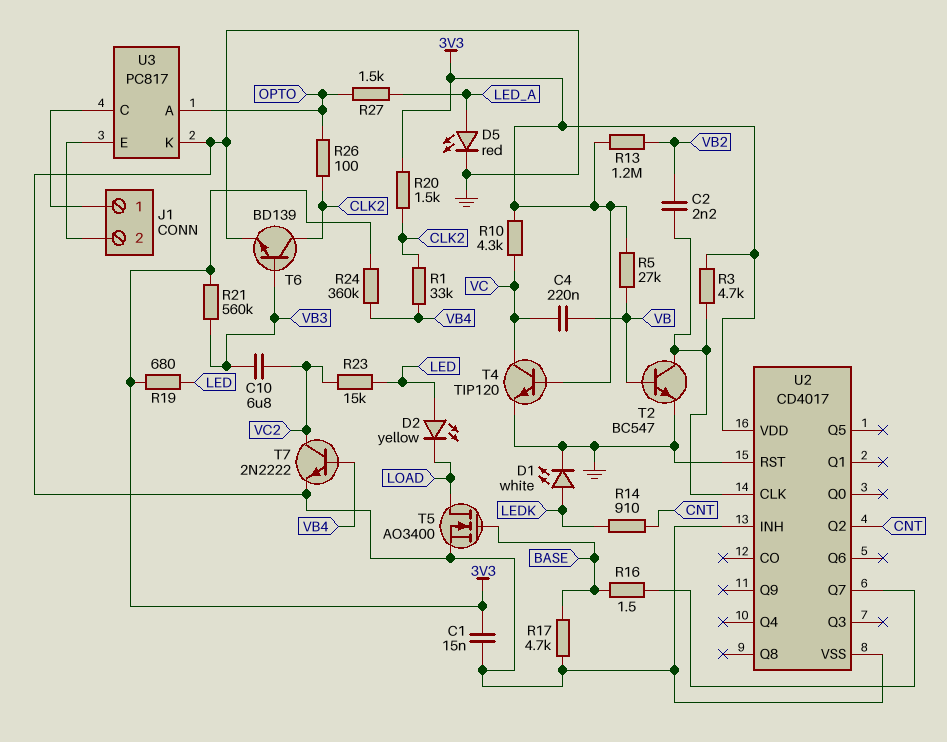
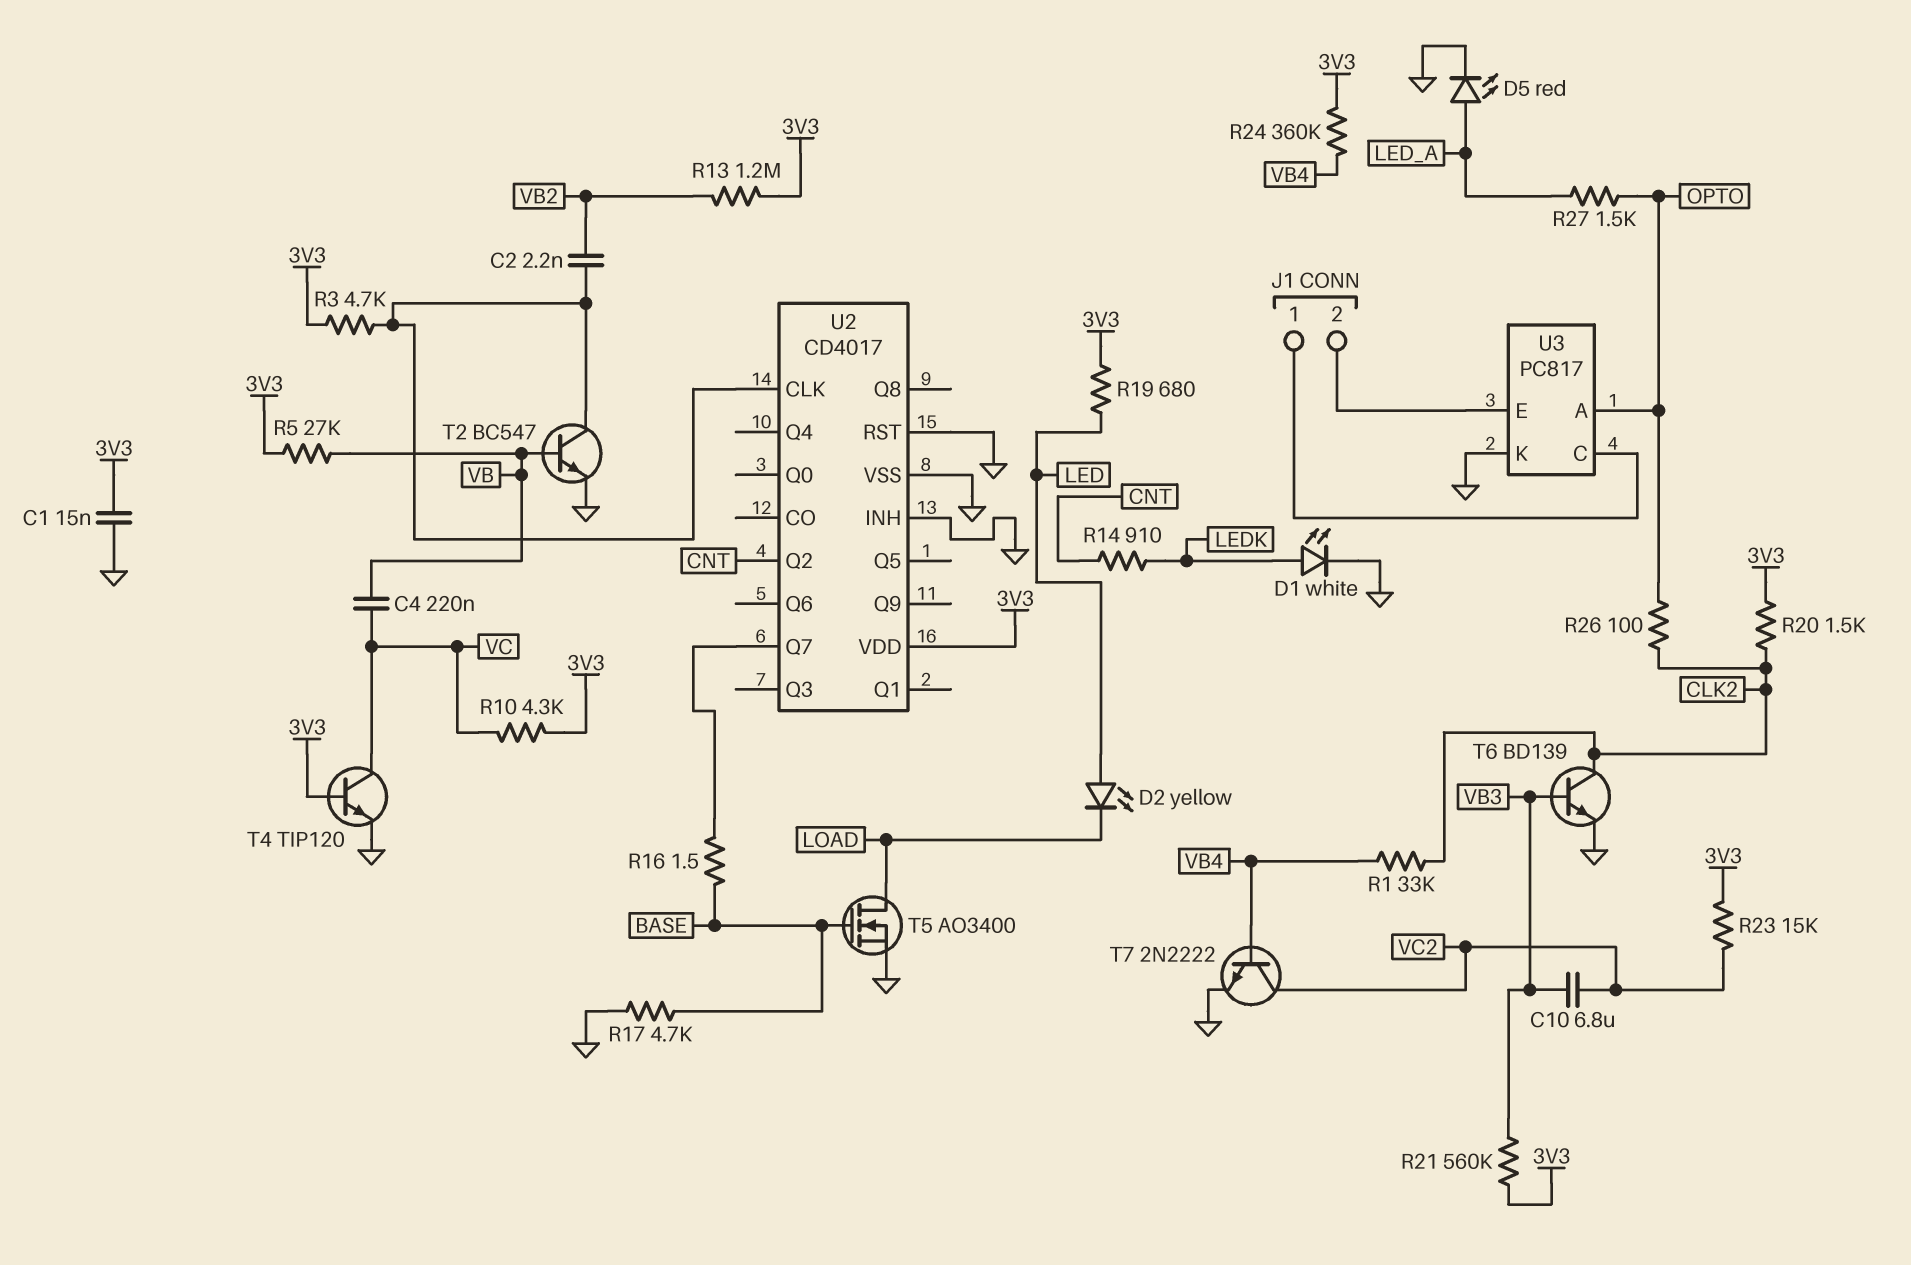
R23: 15k (LED, VC2) -> 15k (3V3, VC2)

